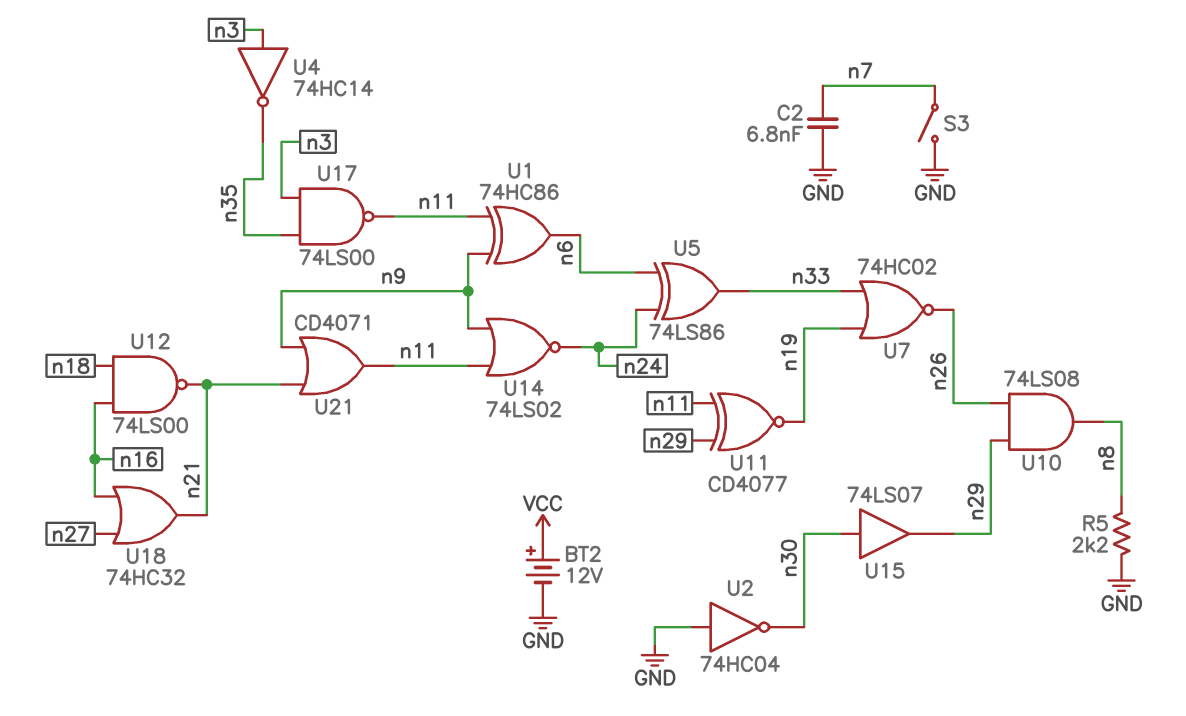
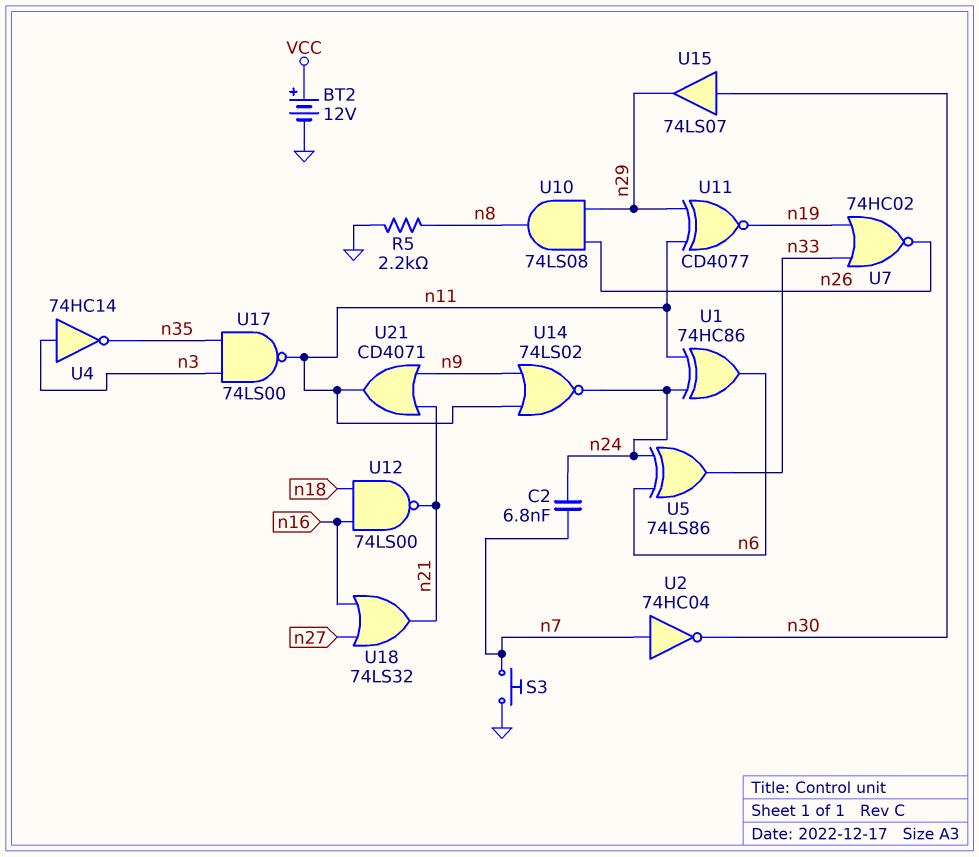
C2: 6.8nF (GND, n7) -> 6.8nF (n7, n24)
S3: switch (GND, n7) -> button (GND, n7)
U1: XOR 74HC86 (in n9, in n11, out n6) -> XOR 74HC86 (in n11, in n24, out n6)
U2: NOT 74HC04 (in GND, out n30) -> NOT 74HC04 (in n7, out n30)
U18: OR 74HC32 (in n16, in n27, out n21) -> OR 74LS32 (in n16, in n27, out n21)

